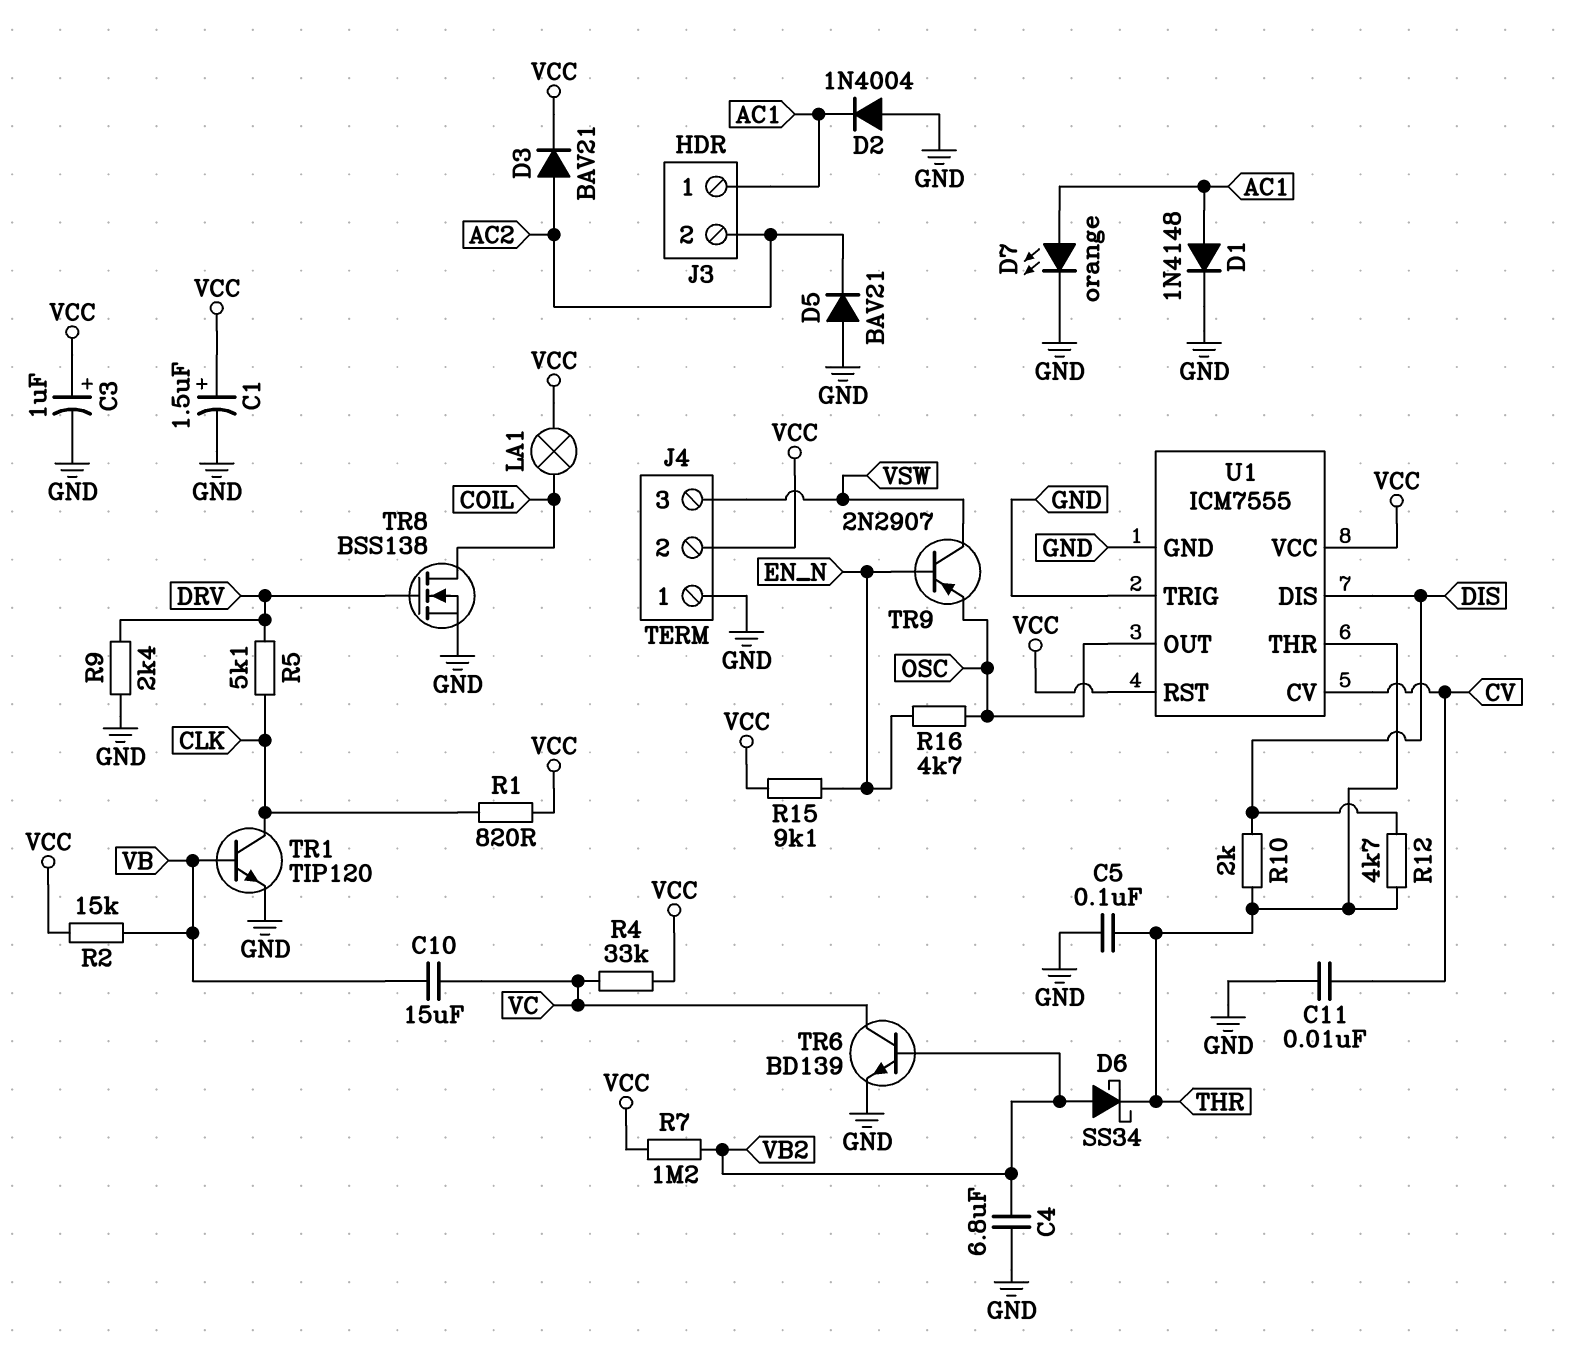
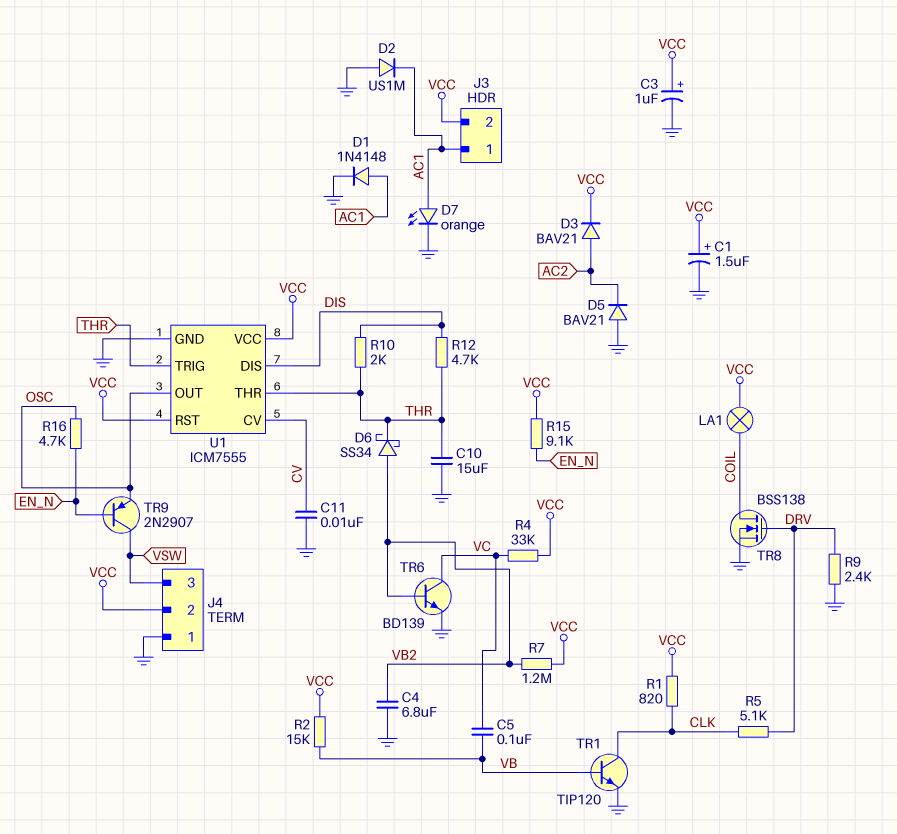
C5: 100nF (GND, THR) -> 100nF (VB, VC)
C10: 15uF (VB, VC) -> 15uF (GND, THR)
D2: diode 1N4004 (A GND, K AC1) -> diode US1M (A GND, K AC1)
J3 pin 2: AC2 -> VCC
U1 pin TRIG: GND -> THR

